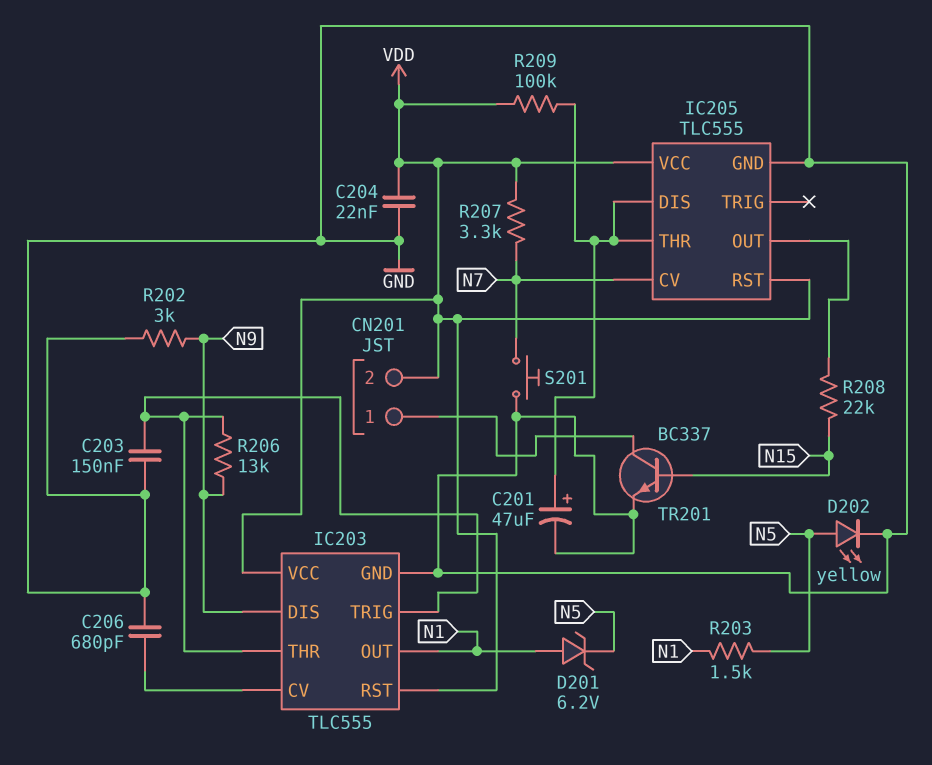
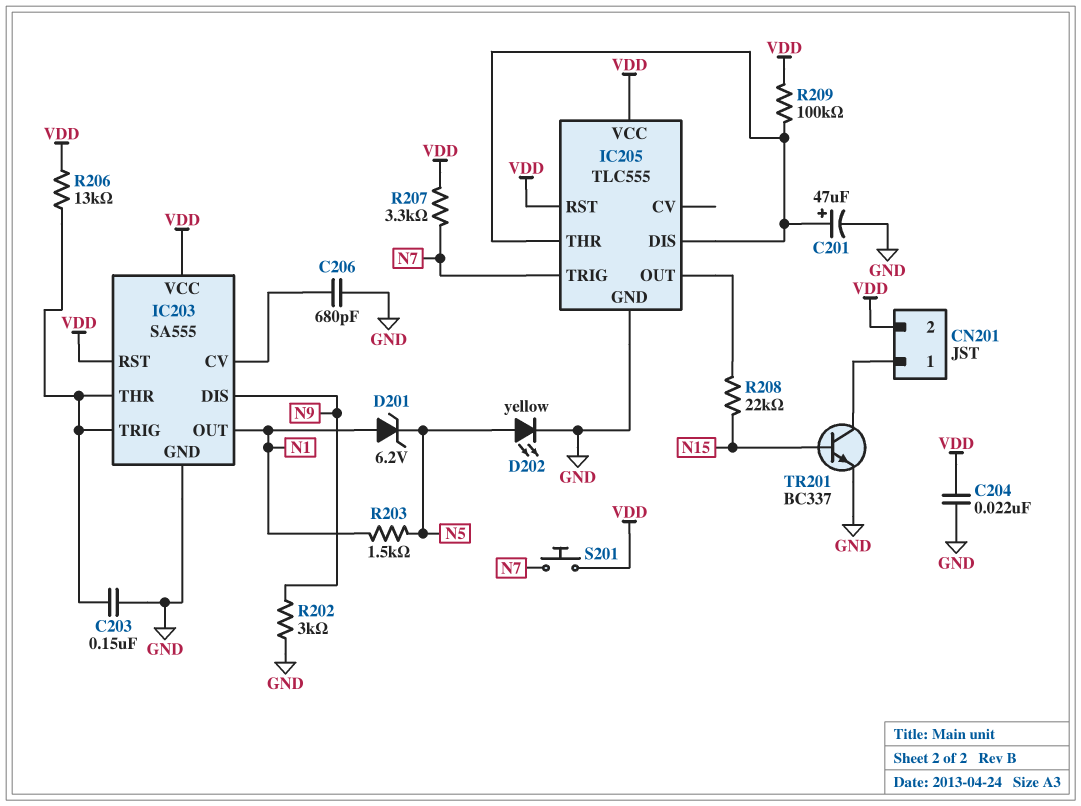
IC203: TLC555 -> SA555
IC205 pin CV: N7 -> none
IC205 pin TRIG: none -> N7
R206: 13k (IC203/THR, N9) -> 13k (IC203/THR, VDD)
S201: button (GND, N7) -> button (N7, VDD)

